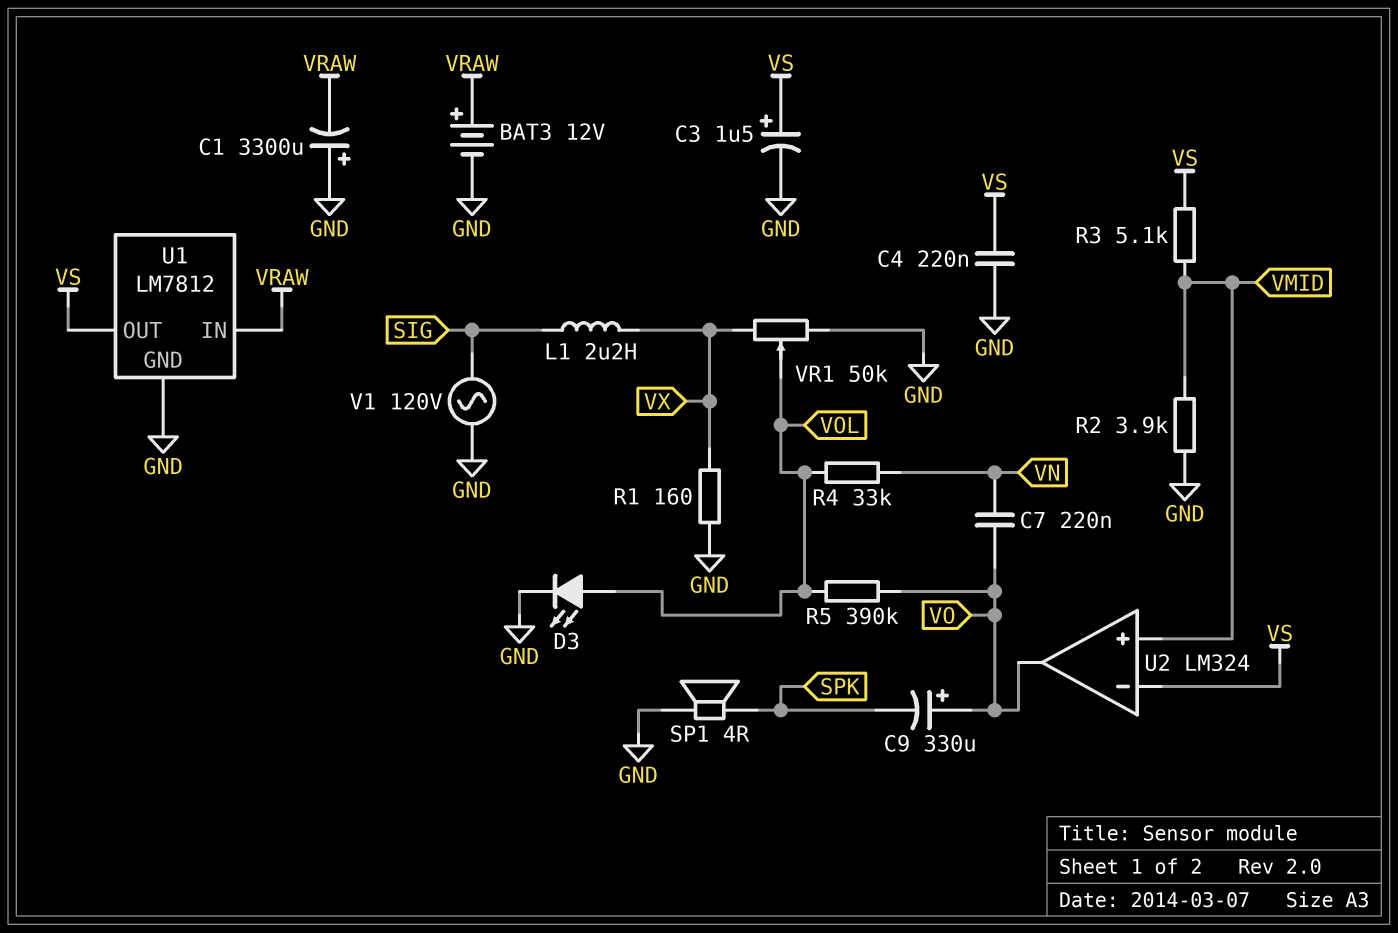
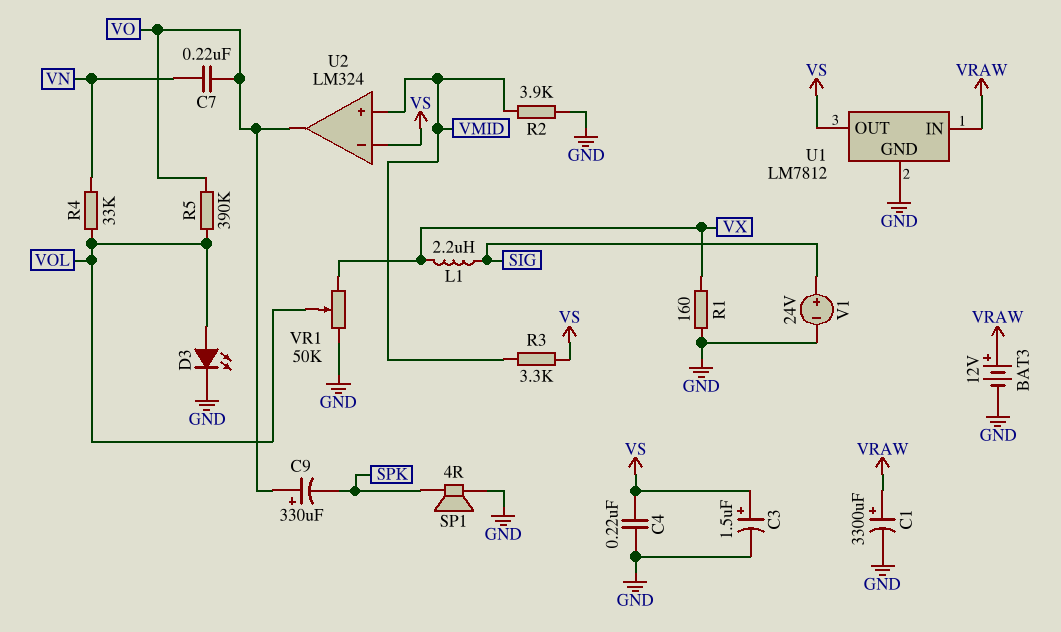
C1: 3300uF (plus GND, minus VRAW) -> 3300uF (plus VRAW, minus GND)
R3: 5.1k (VMID, VS) -> 3.3k (VMID, VS)
V1: AC 120V (GND, SIG) -> 24V (plus SIG, minus GND)

